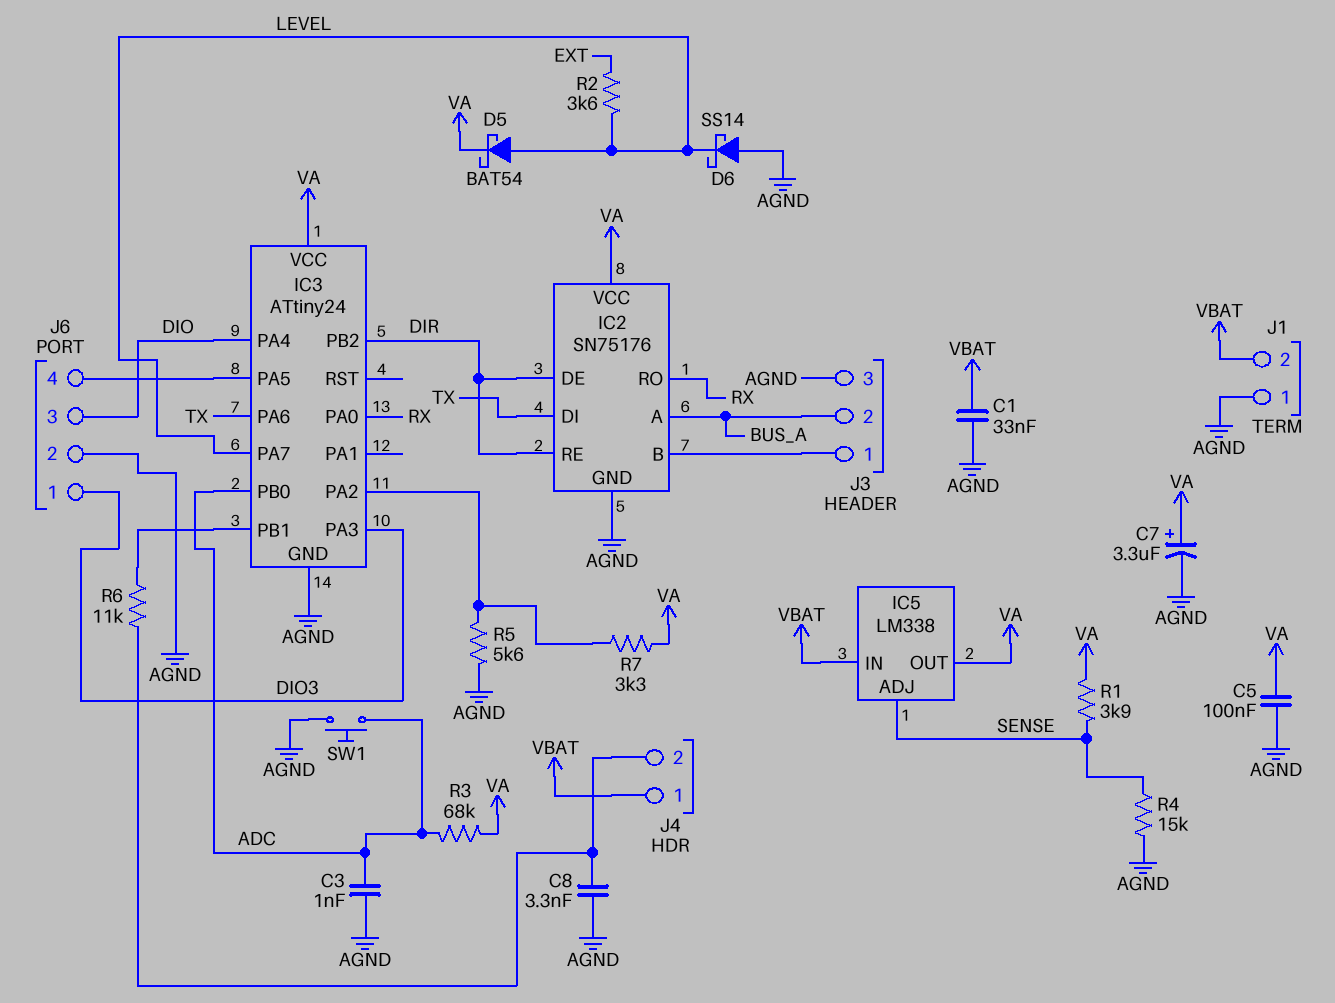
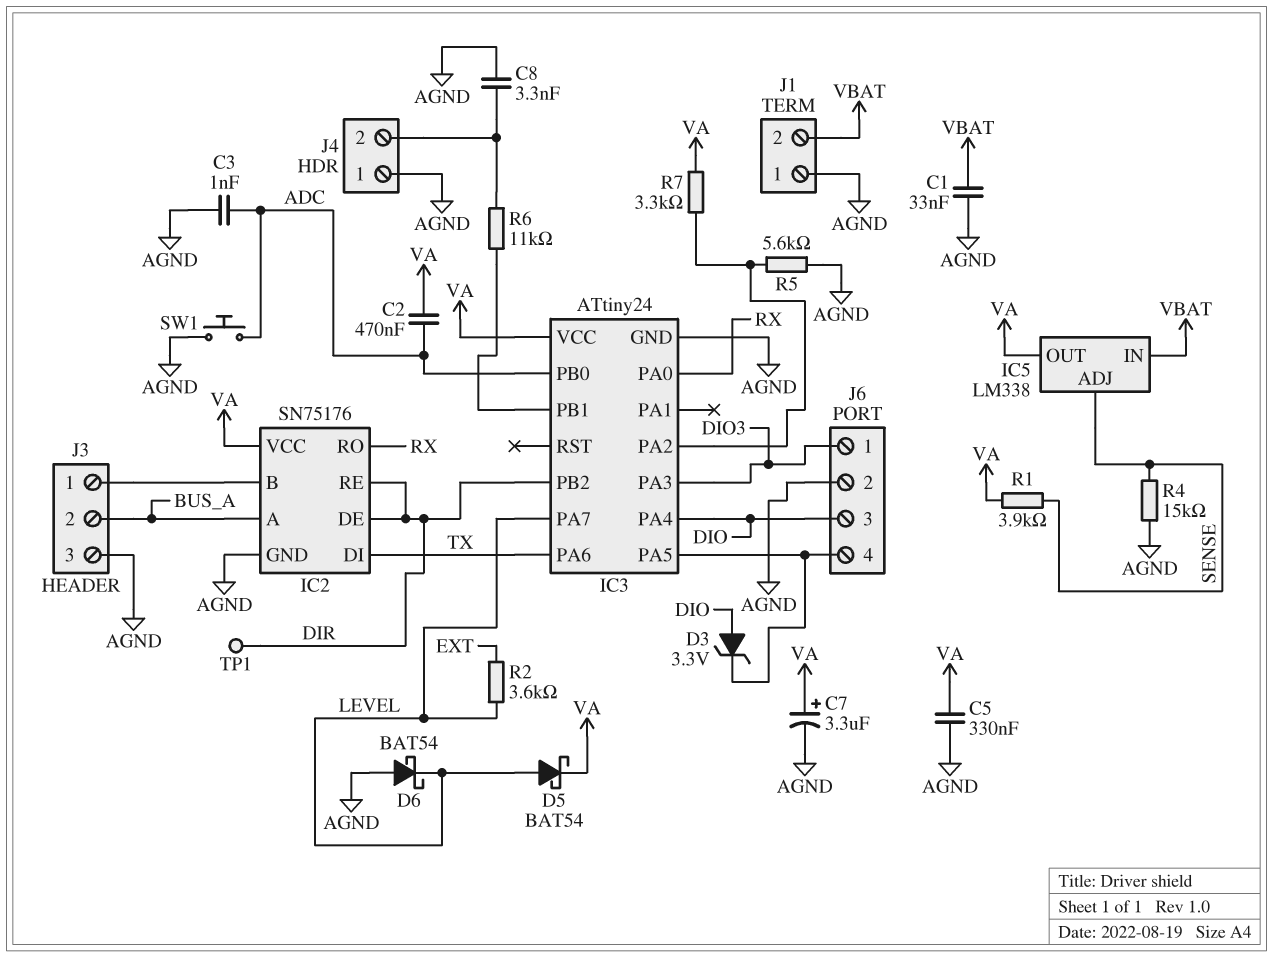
C2: none -> 470nF (ADC, VA)
C5: 100nF (AGND, VA) -> 330nF (AGND, VA)
D3: none -> zener 3.3V (A DIO, K IC3/PA5)
D6: schottky SS14 (A AGND, K LEVEL) -> schottky BAT54 (A AGND, K LEVEL)
J4 pin 1: VBAT -> AGND
R3: 68k (ADC, VA) -> none
TP1: none -> test point (DIR)

